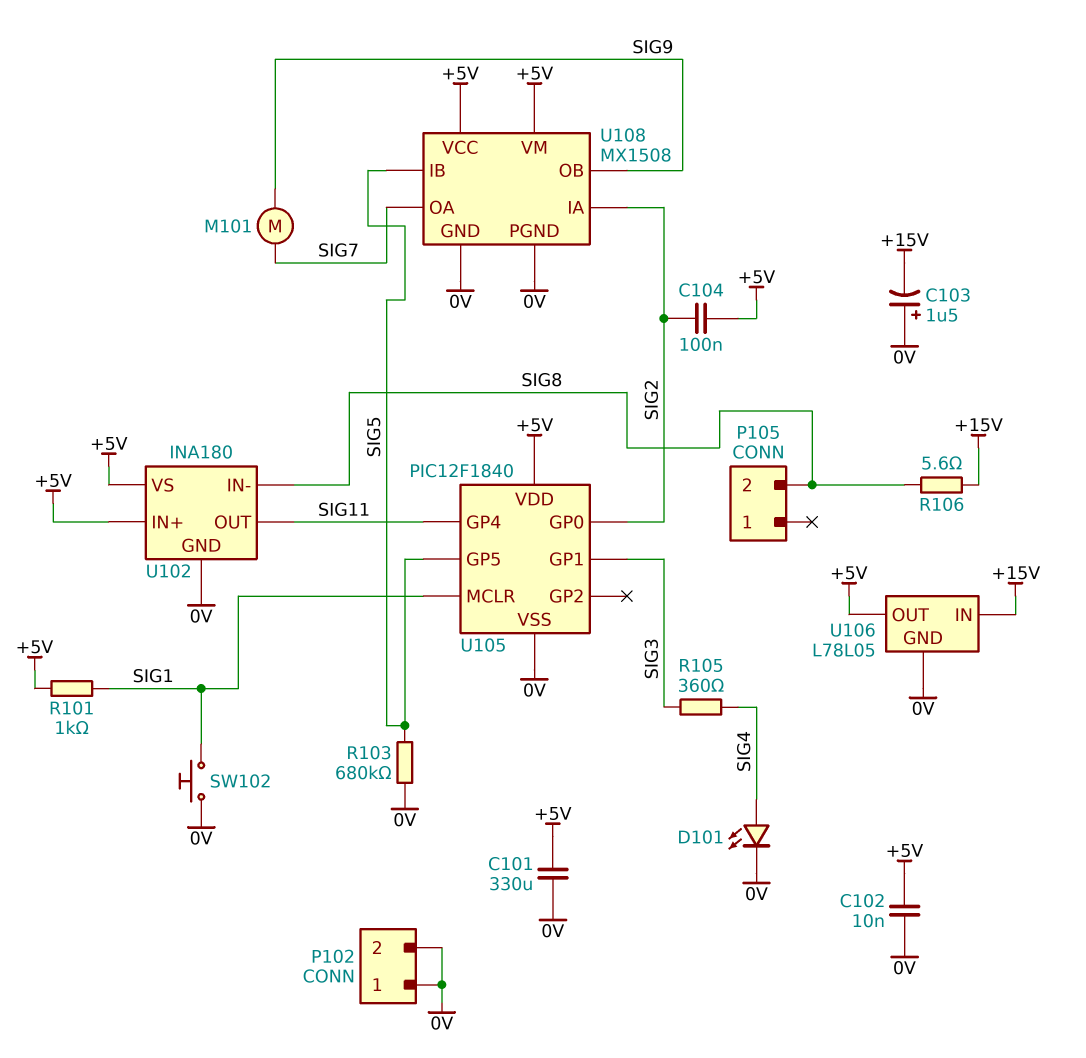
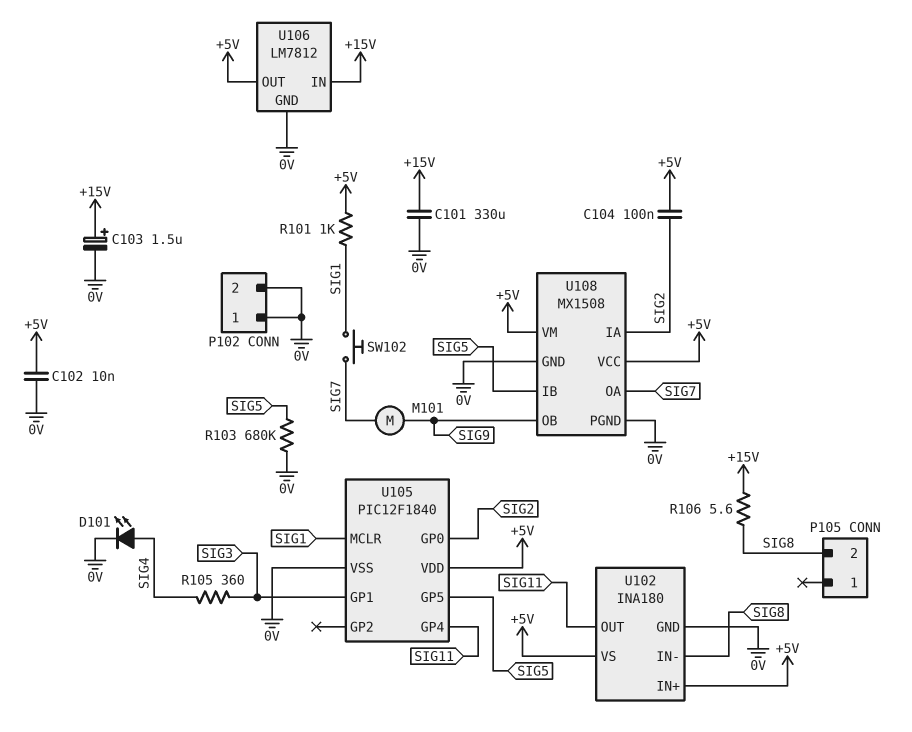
C101: 330uF (+5V, 0V) -> 330uF (+15V, 0V)
C103: 1.5uF (plus 0V, minus +15V) -> 1.5uF (plus +15V, minus 0V)
SW102: button (0V, SIG1) -> button (SIG1, SIG7)
U106: L78L05 -> LM7812

